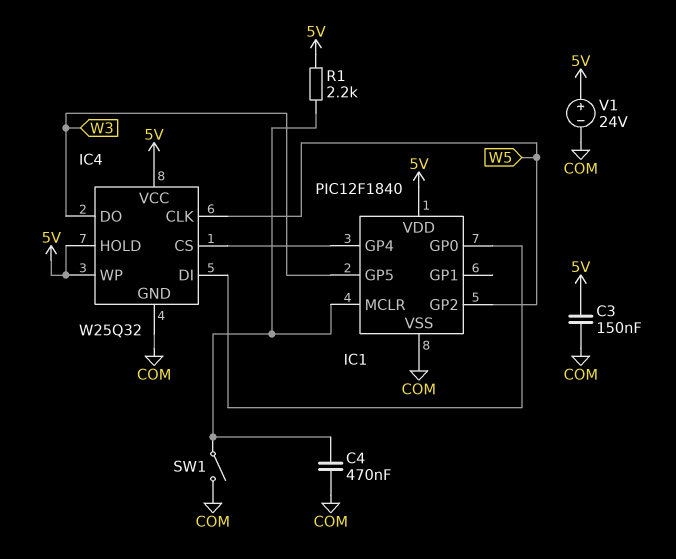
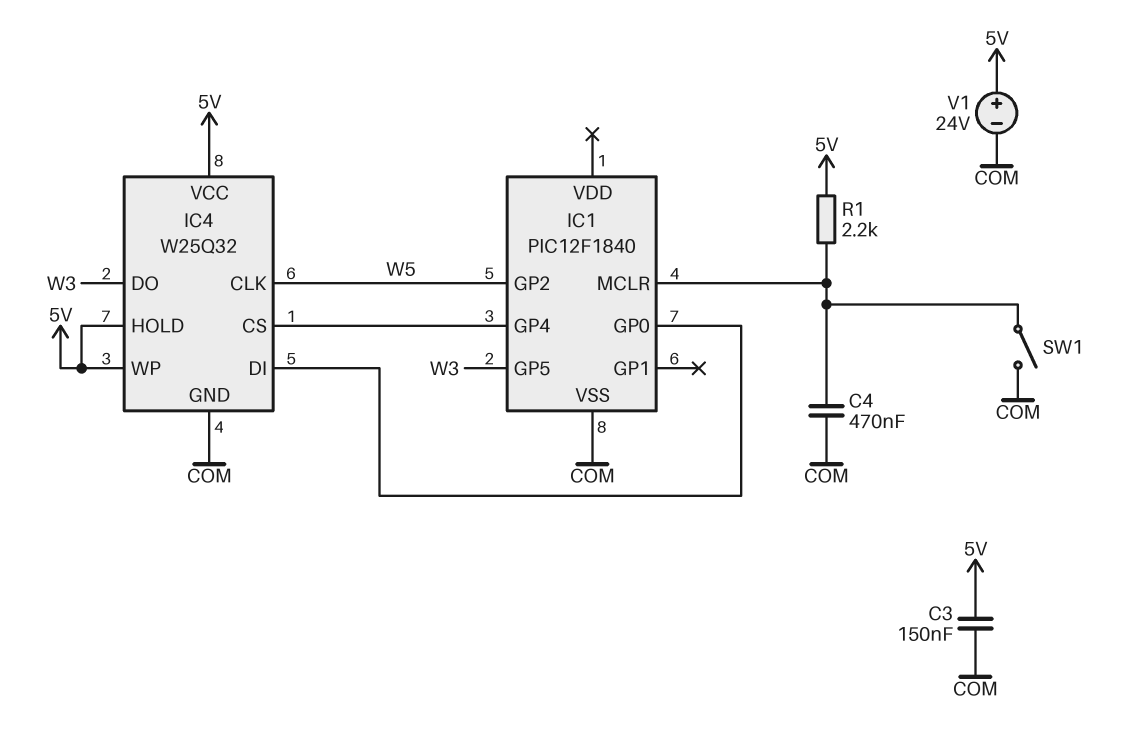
IC1 pin VDD: 5V -> none

